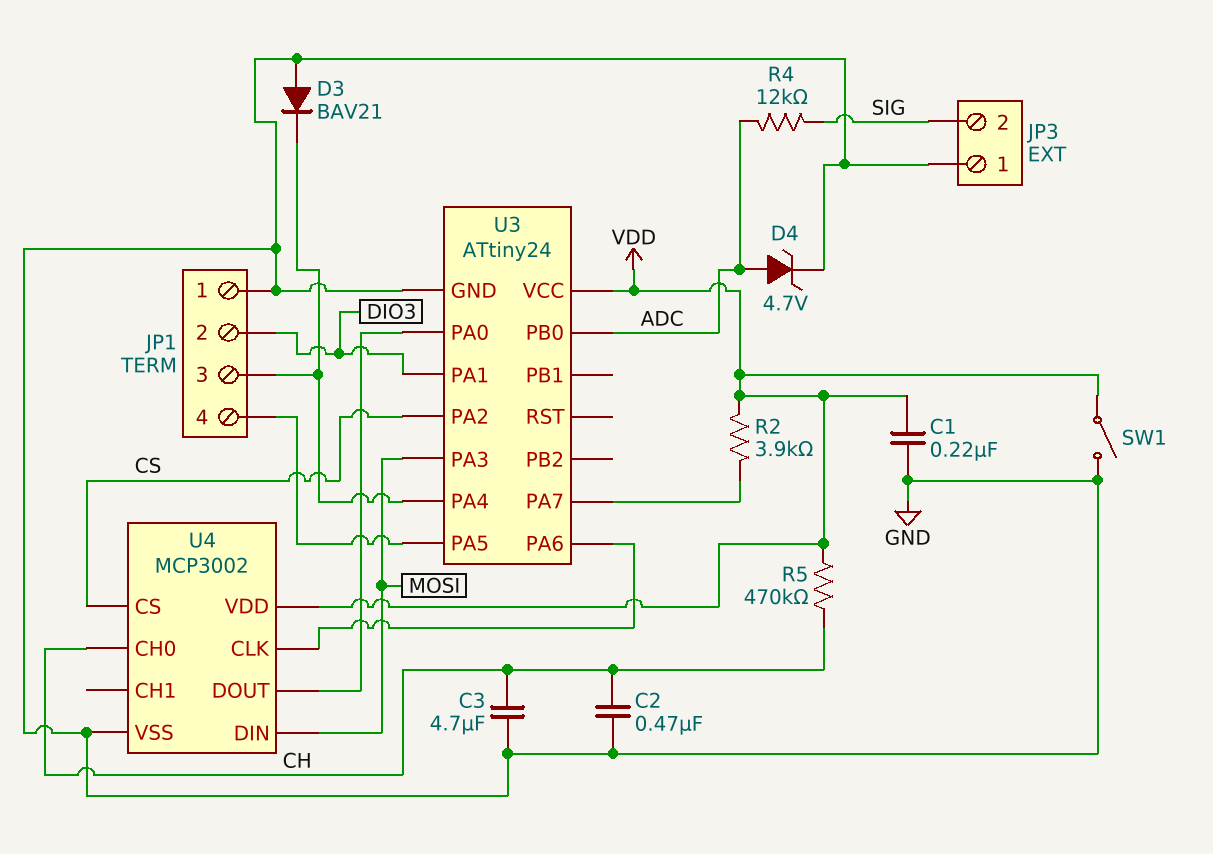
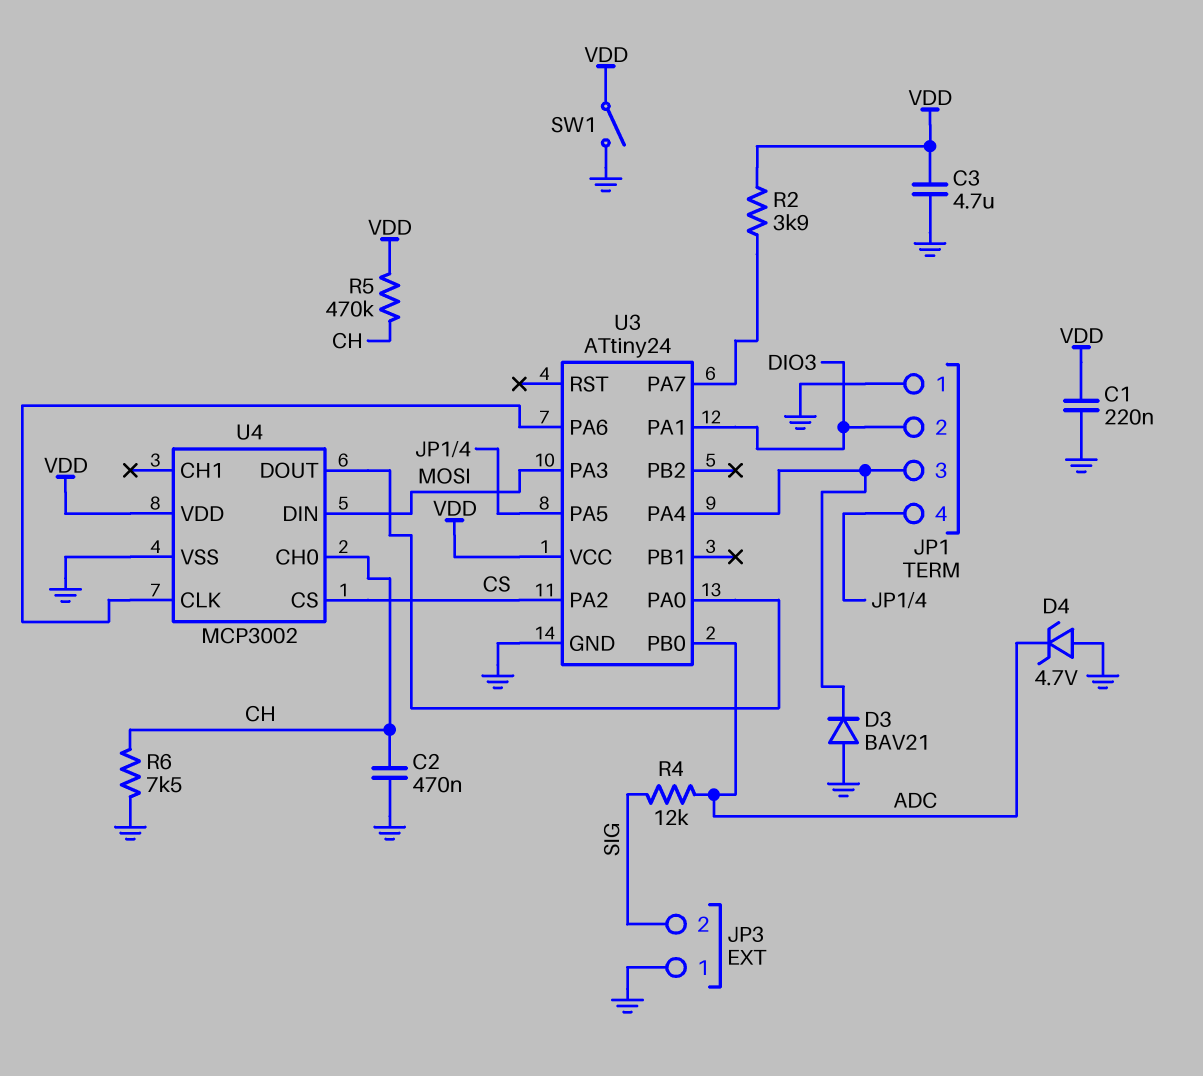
C3: 4.7uF (CH, GND) -> 4.7uF (GND, VDD)
D4: zener 4.7V (A ADC, K GND) -> zener 4.7V (A GND, K ADC)
R6: none -> 7.5k (CH, GND)

